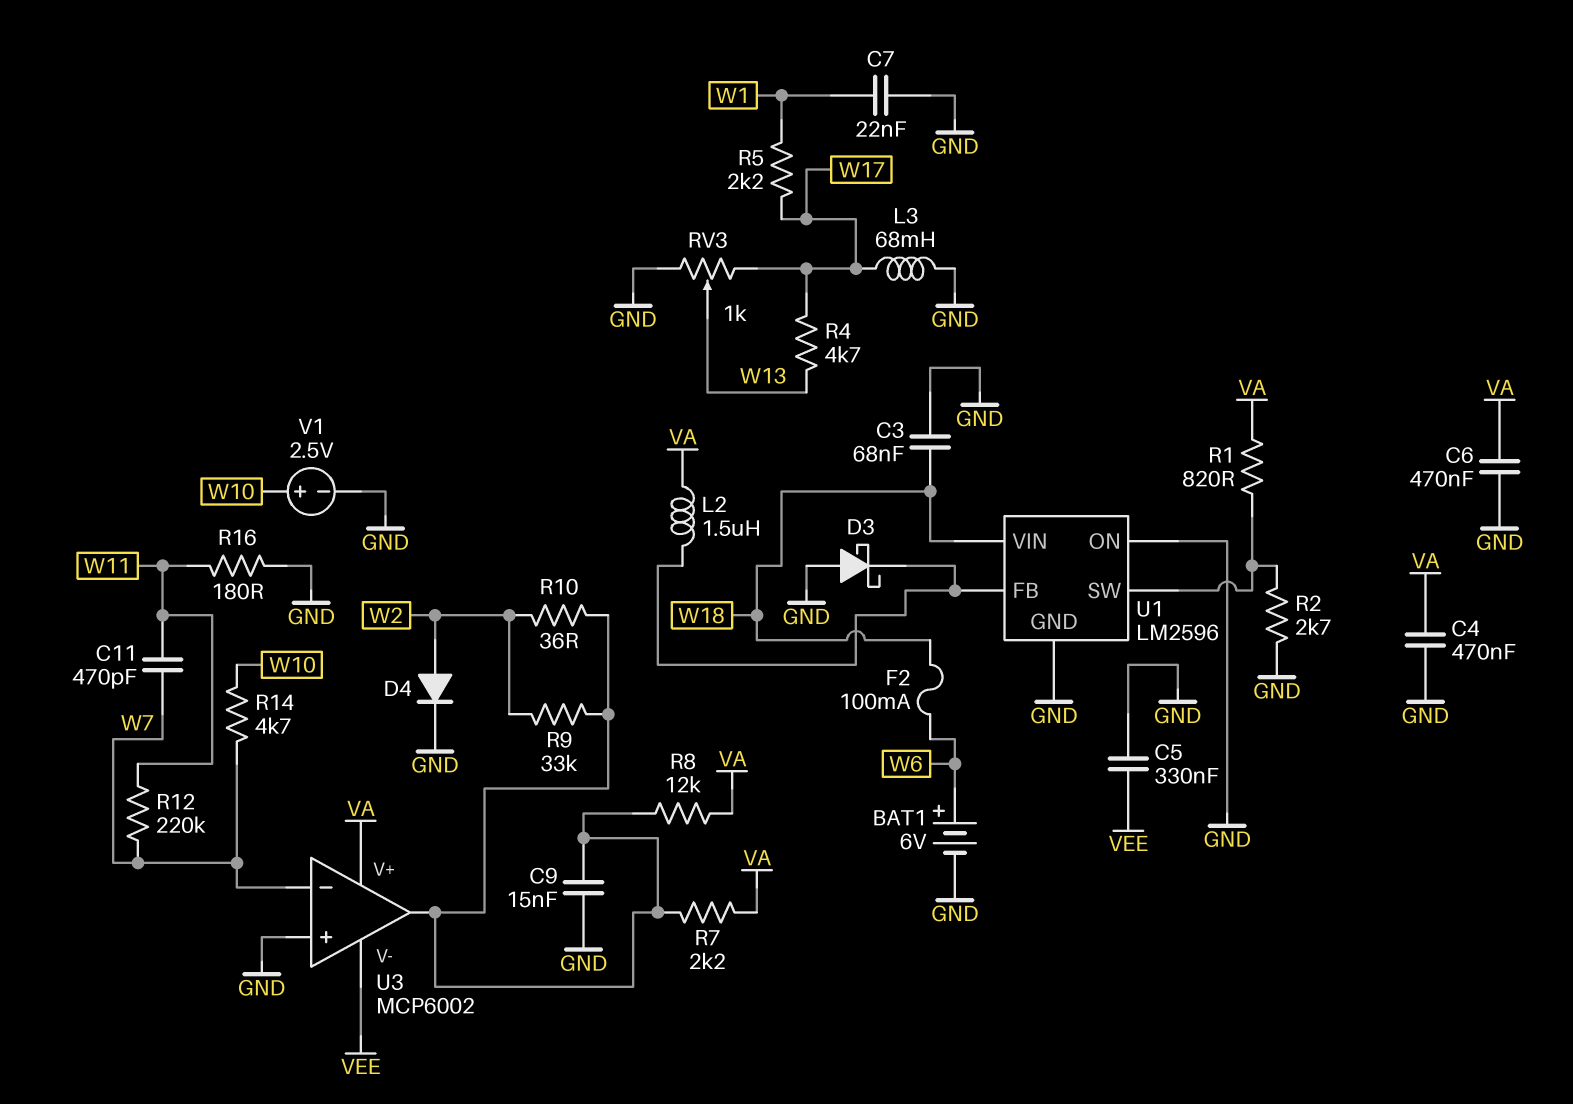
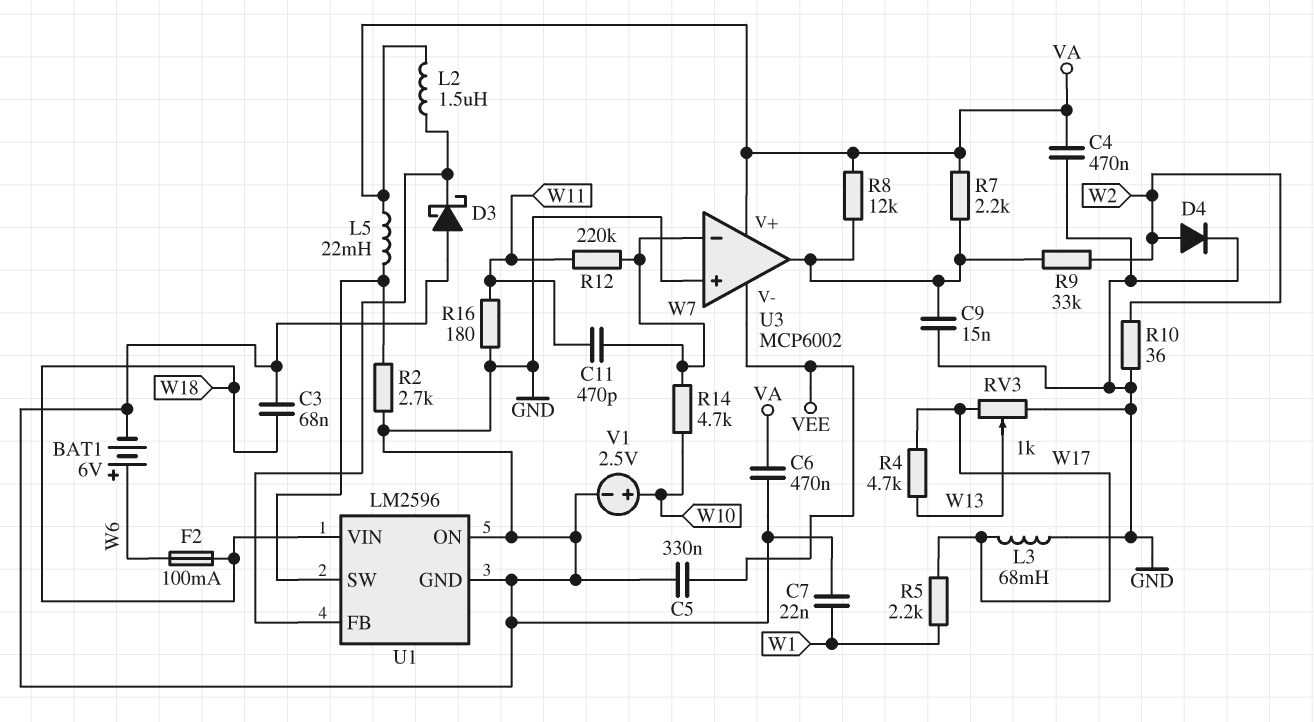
L5: none -> 22mH (U1/SW, VA)
R1: 820 (U1/SW, VA) -> none
R10: 36 (U3/out, W2) -> 36 (GND, W2)

